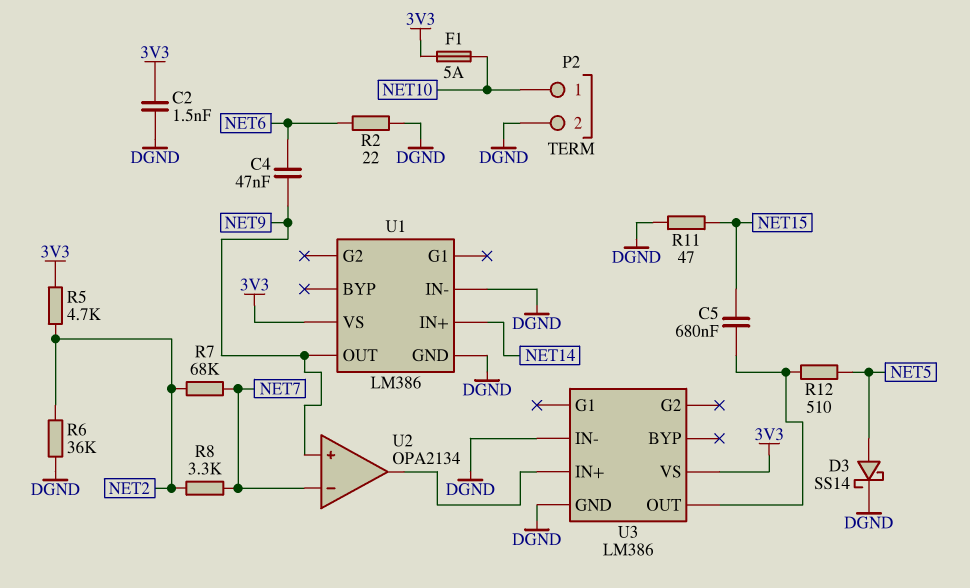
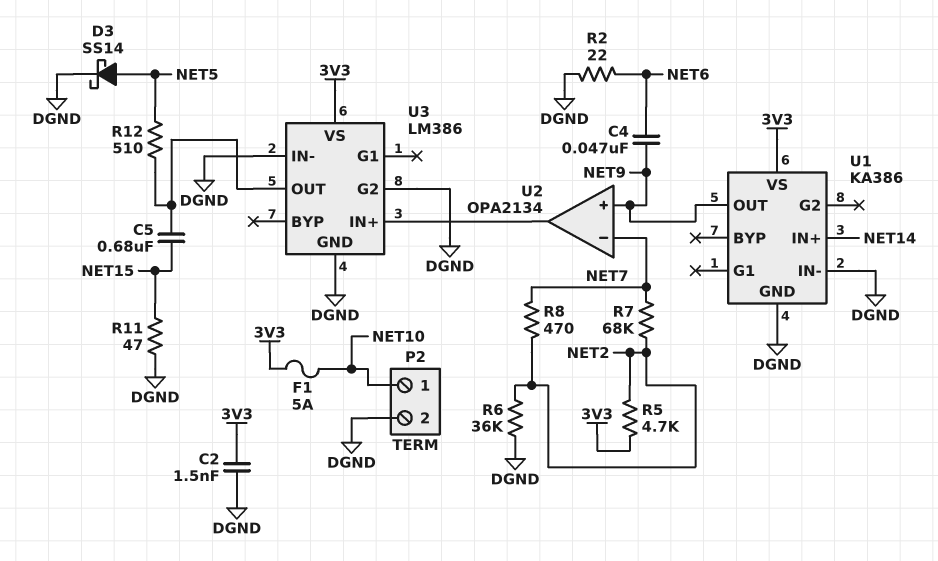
R8: 3.3k (NET2, NET7) -> 470 (NET2, NET7)
U1: LM386 -> KA386
U3 pin G2: none -> DGND

